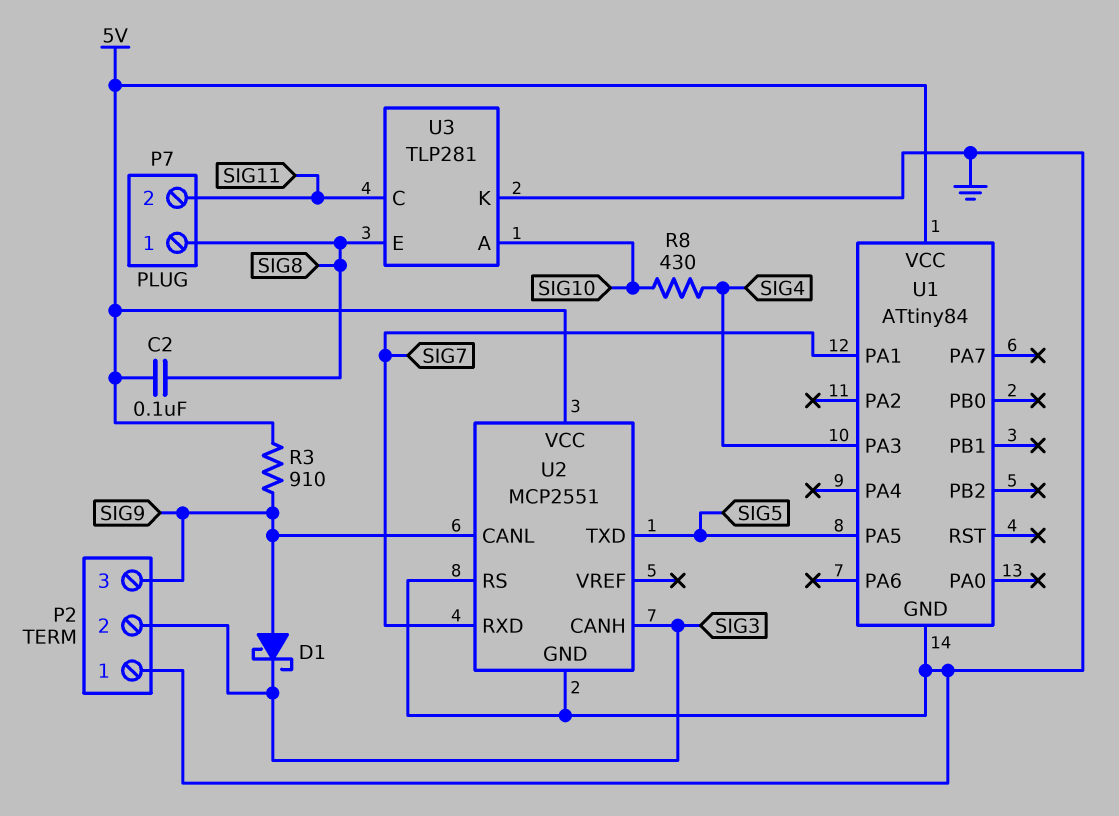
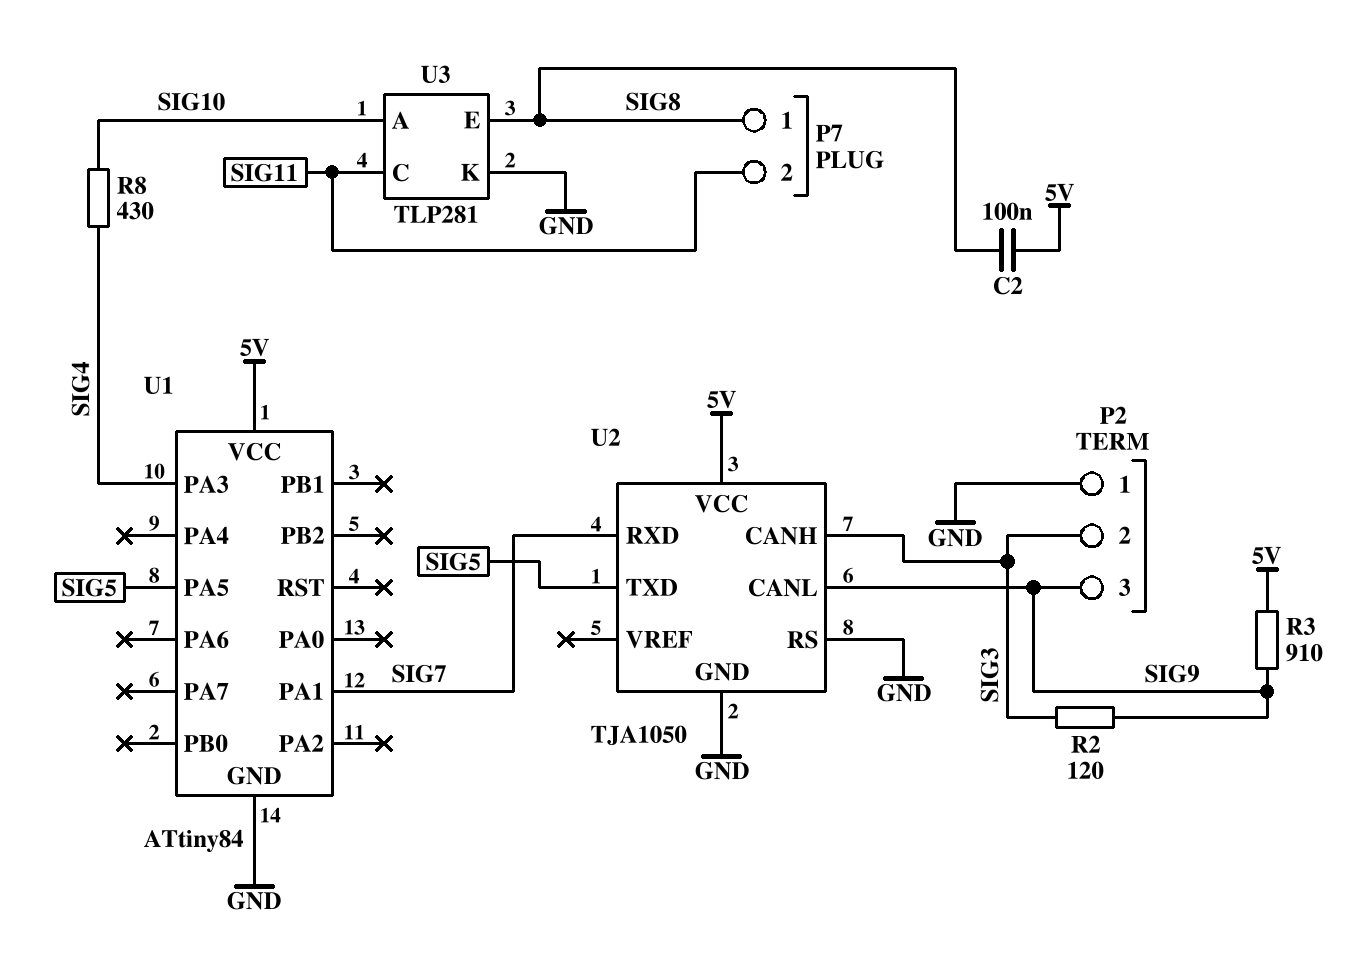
D1: schottky (A SIG9, K SIG3) -> none
R2: none -> 120 (SIG3, SIG9)
U2: MCP2551 -> TJA1050

